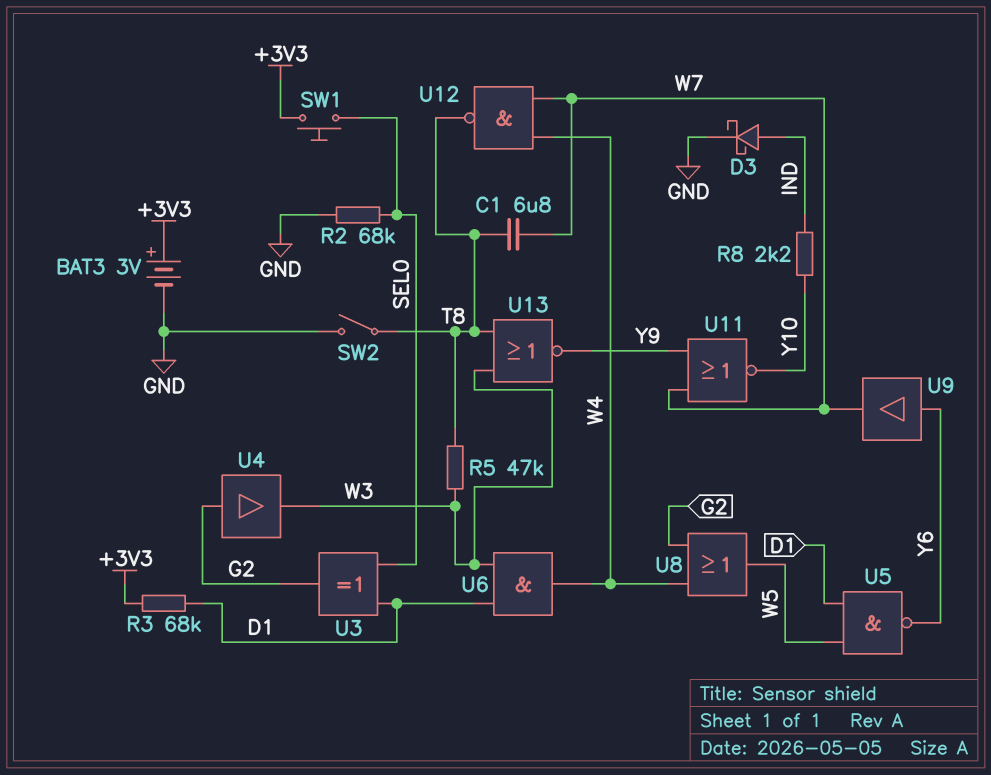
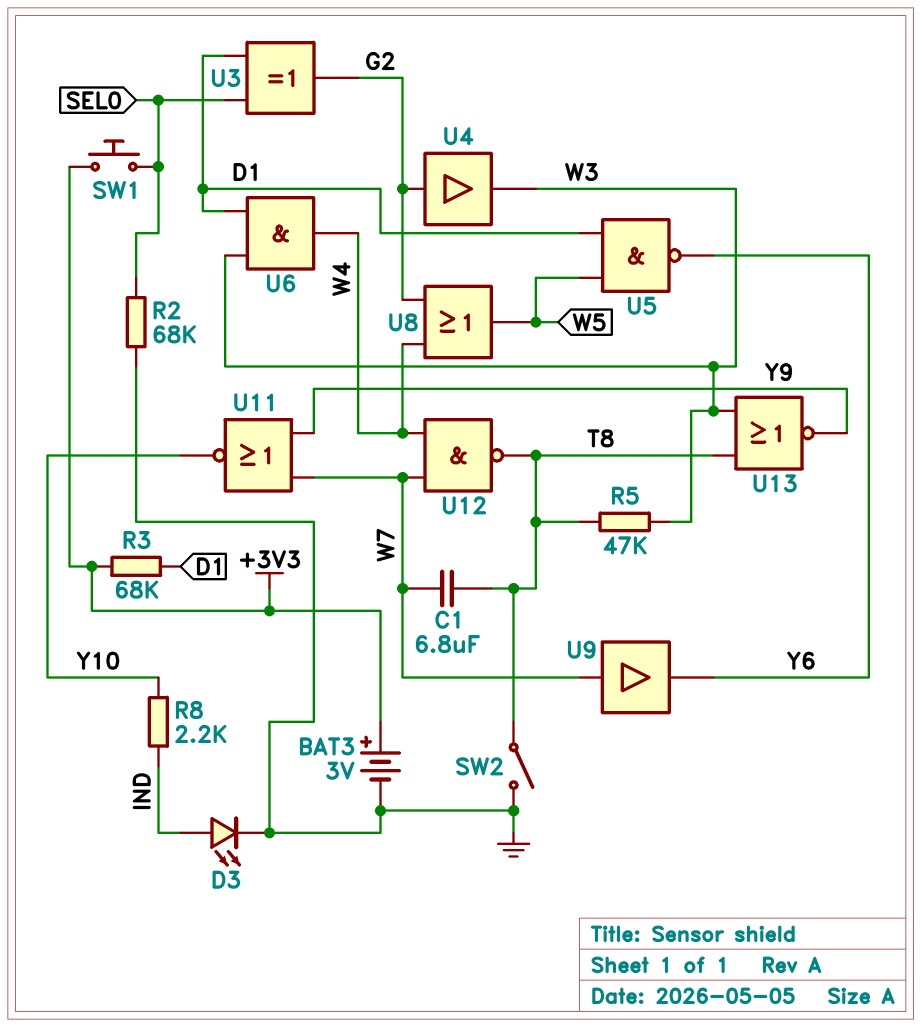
D3: schottky (A IND, K GND) -> LED (A IND, K GND)
U9: buffer (in Y6, out W7) -> buffer (in W7, out Y6)

